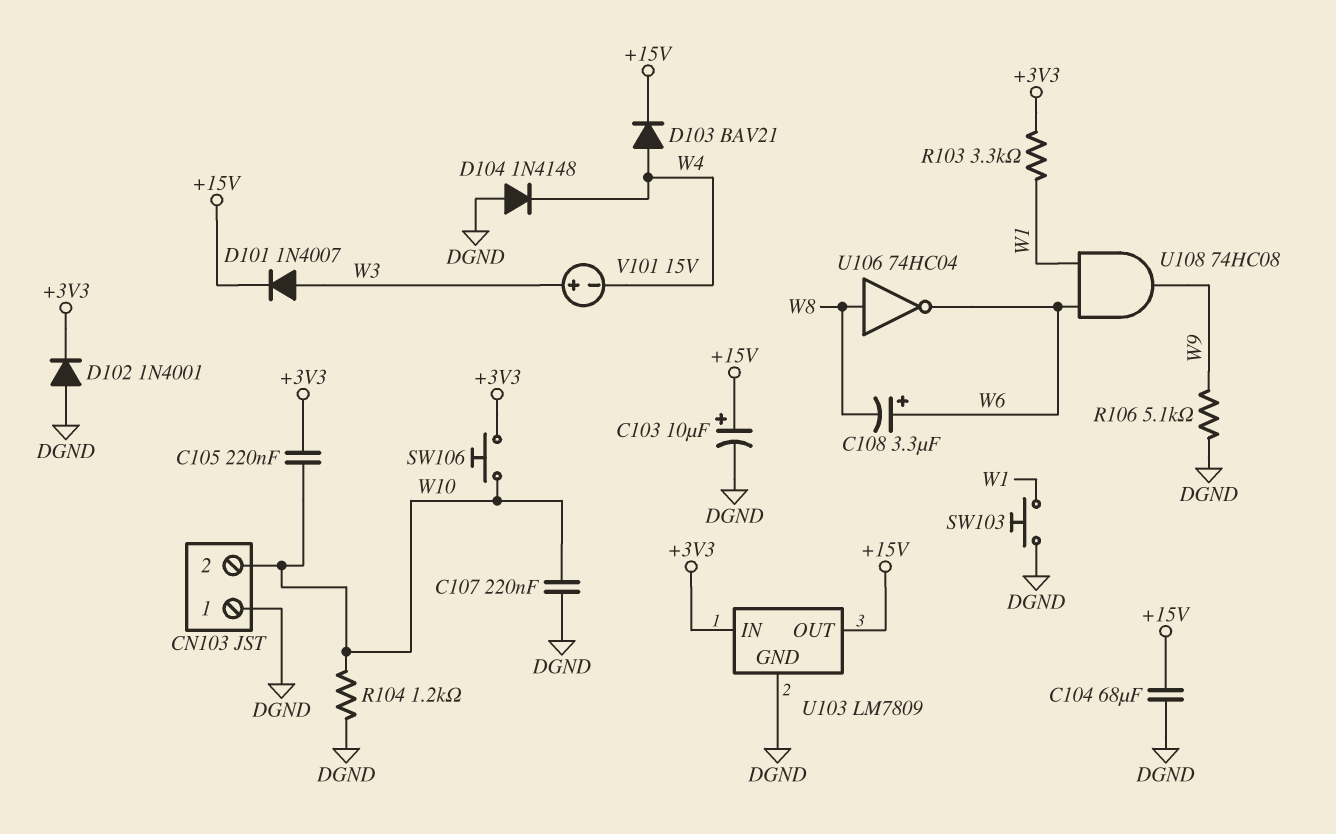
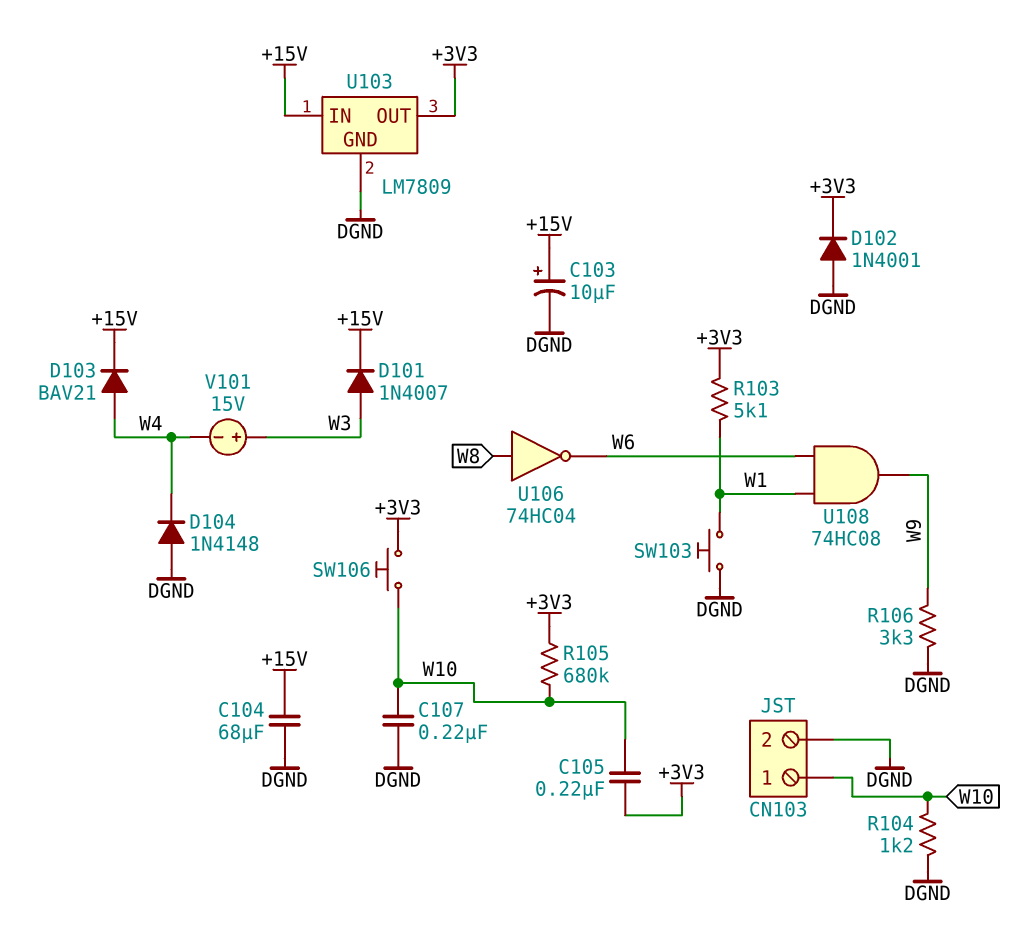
C108: 3.3uF (plus W6, minus W8) -> none
CN103 pin 1: DGND -> W10
CN103 pin 2: W10 -> DGND
R103: 3.3k (+3V3, W1) -> 5.1k (+3V3, W1)
R105: none -> 680k (+3V3, W10)
R106: 5.1k (DGND, W9) -> 3.3k (DGND, W9)
U103 pin IN: +3V3 -> +15V
U103 pin OUT: +15V -> +3V3

